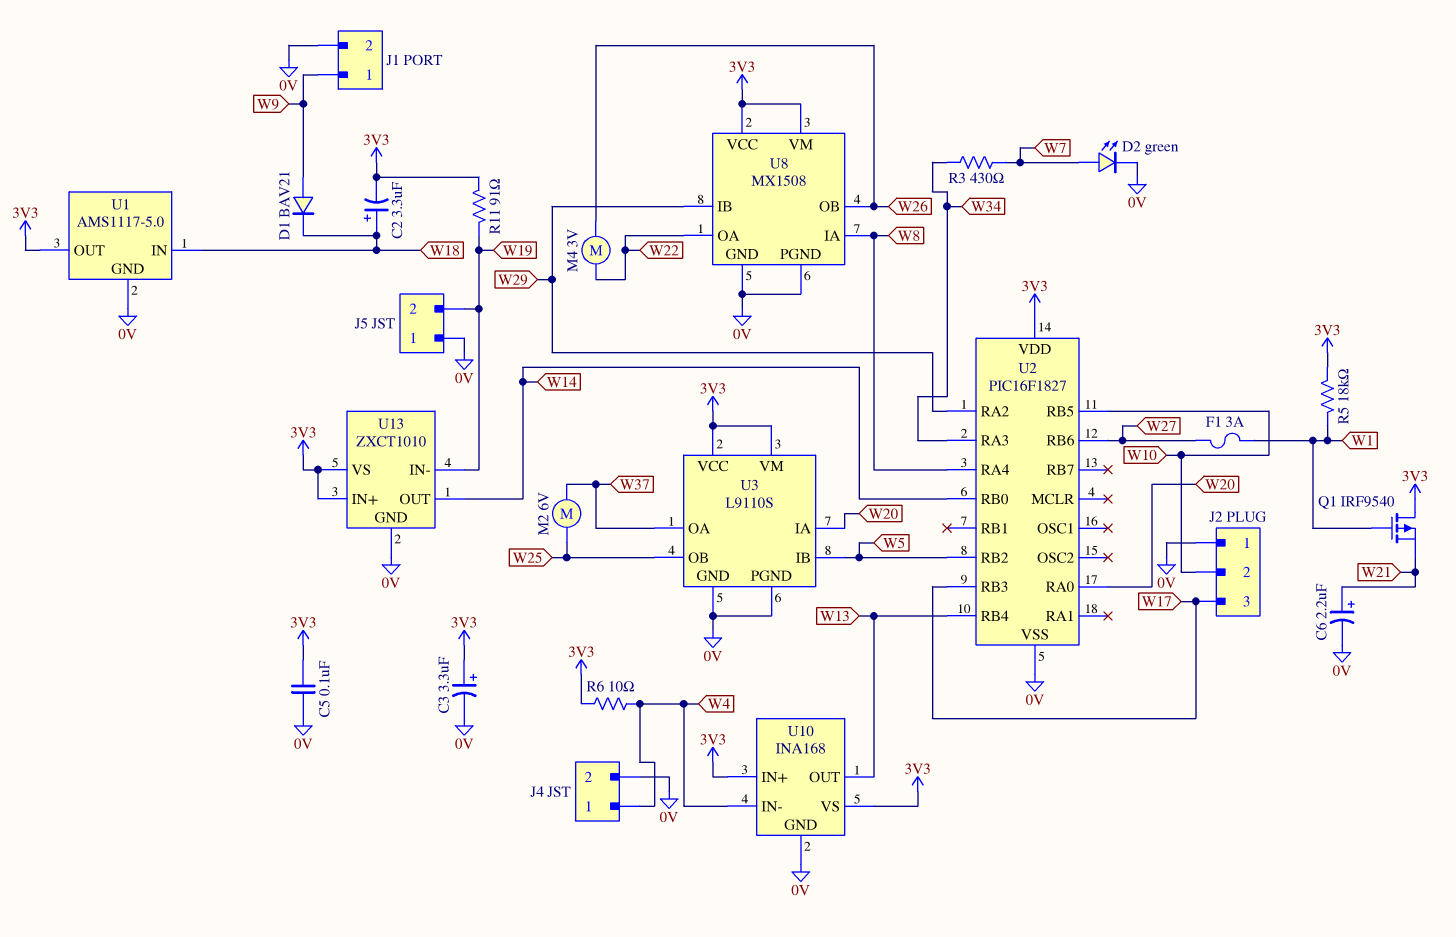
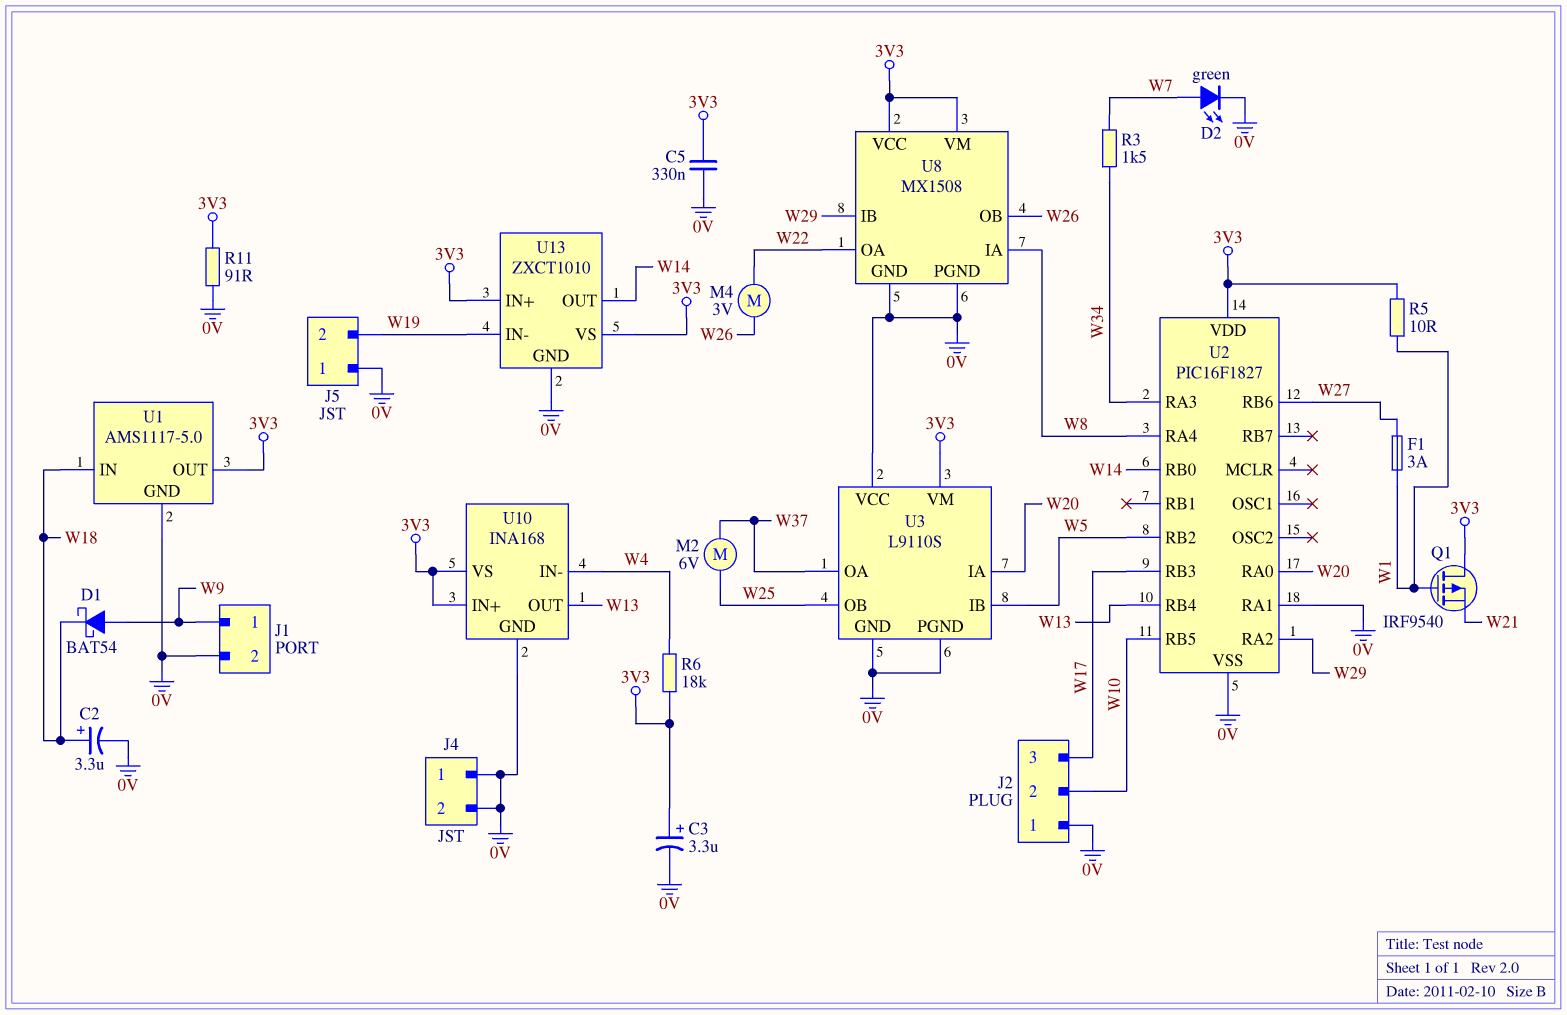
C2: 3.3uF (plus W18, minus 3V3) -> 3.3uF (plus W18, minus 0V)
C5: 100nF (0V, 3V3) -> 330nF (0V, 3V3)
C6: 2.2uF (plus W21, minus 0V) -> none
D1: diode BAV21 (A W9, K W18) -> schottky BAT54 (A W9, K W18)
J4 pin 1: W4 -> 0V
R3: 430 (W7, W34) -> 1.5k (W7, W34)
R5: 18k (3V3, W1) -> 10 (3V3, W1)
R6: 10 (3V3, W4) -> 18k (3V3, W4)
R11: 91 (3V3, W19) -> 91 (0V, 3V3)
U2 pin RA1: none -> 0V
U3 pin VCC: 3V3 -> 0V

